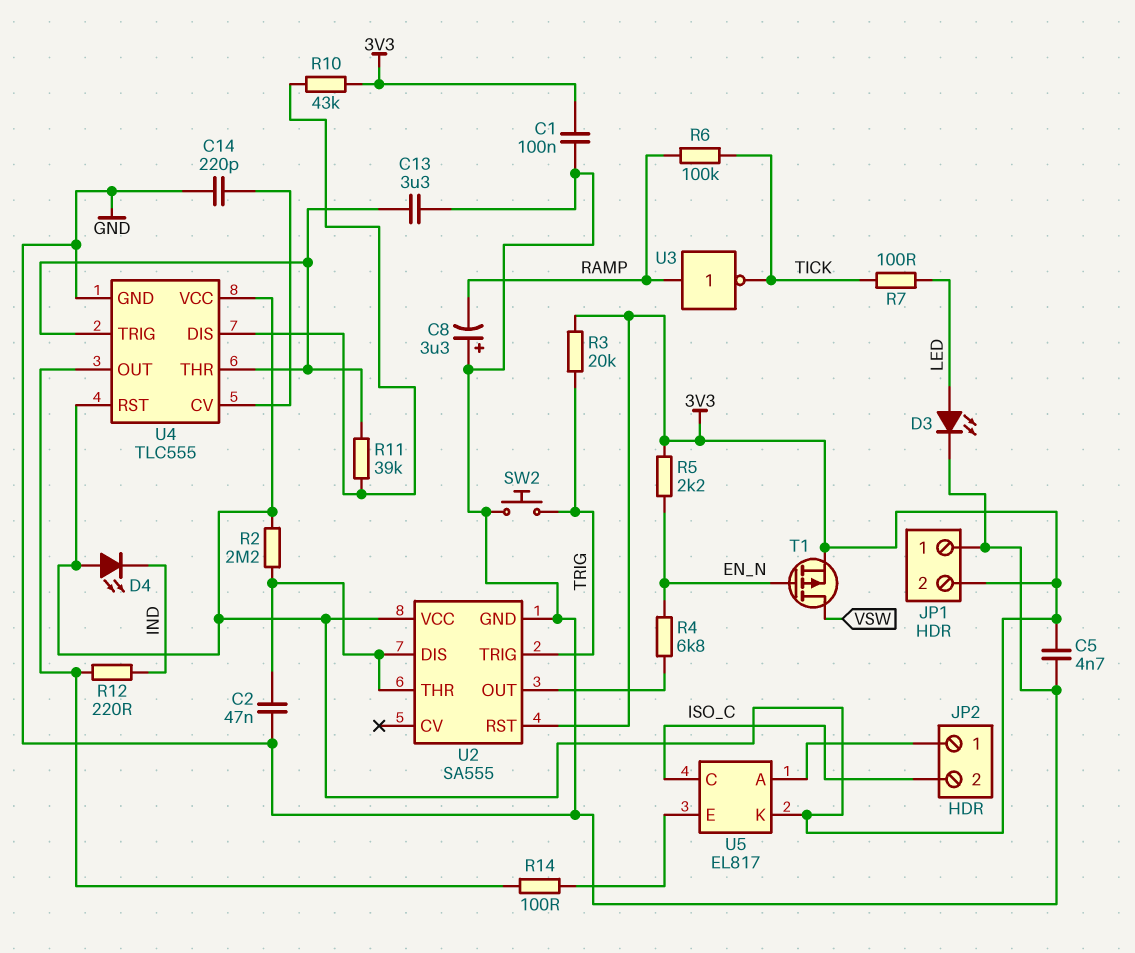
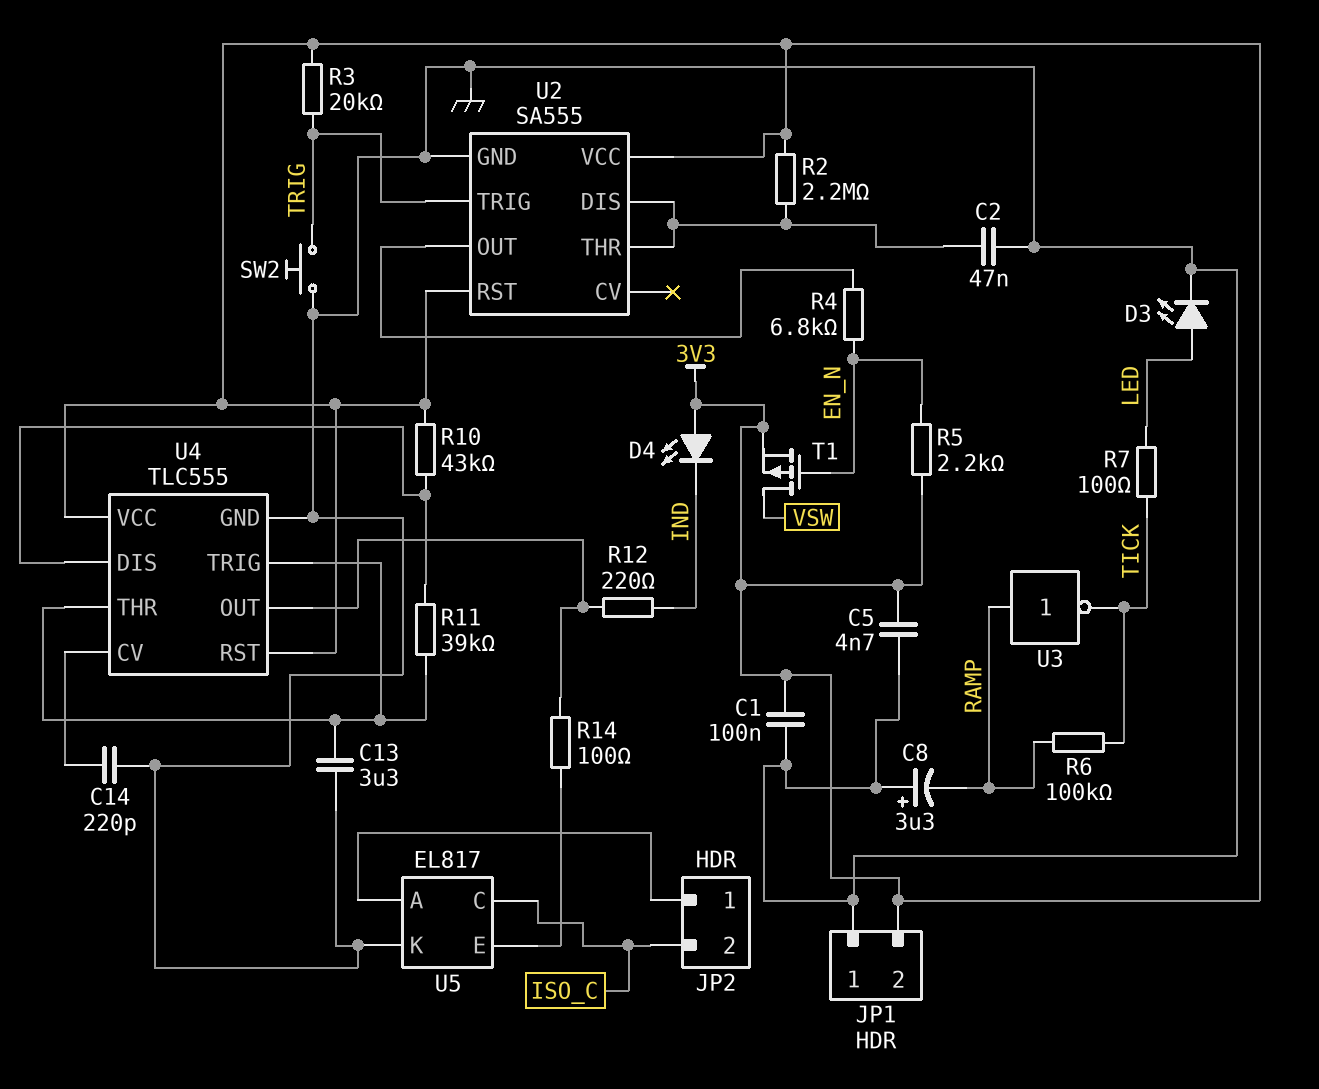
U5 pin K: 3V3 -> GND

